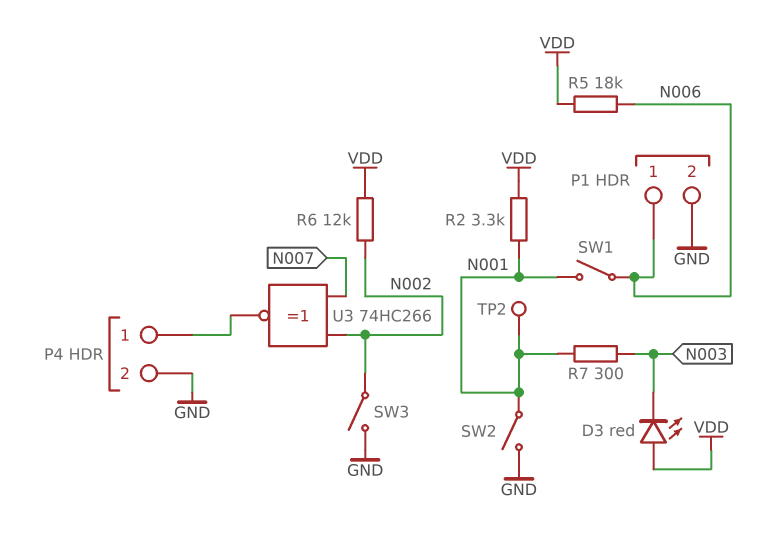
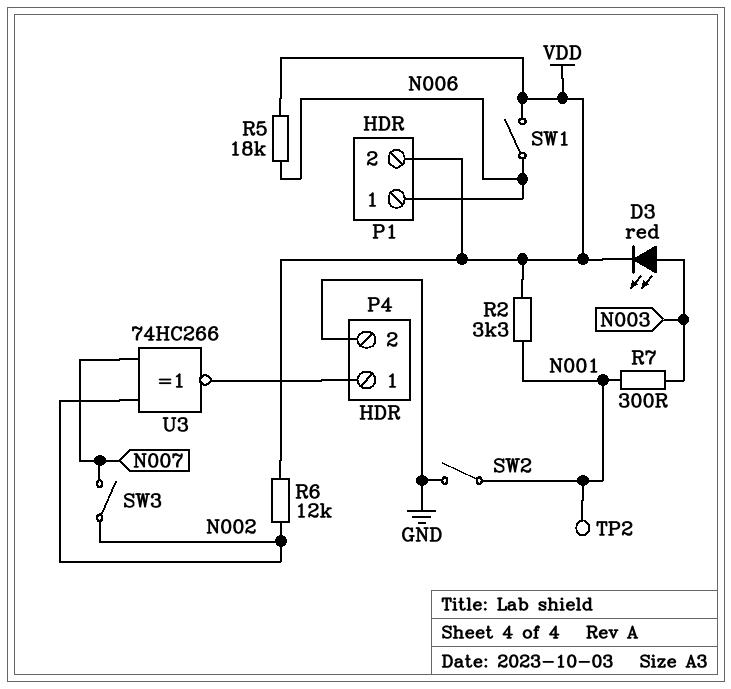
D3: LED red (A VDD, K N003) -> LED red (A N003, K VDD)
P1 pin 2: GND -> VDD
SW1: switch (N001, N006) -> switch (N006, VDD)
SW3: switch (GND, N002) -> switch (N002, N007)

